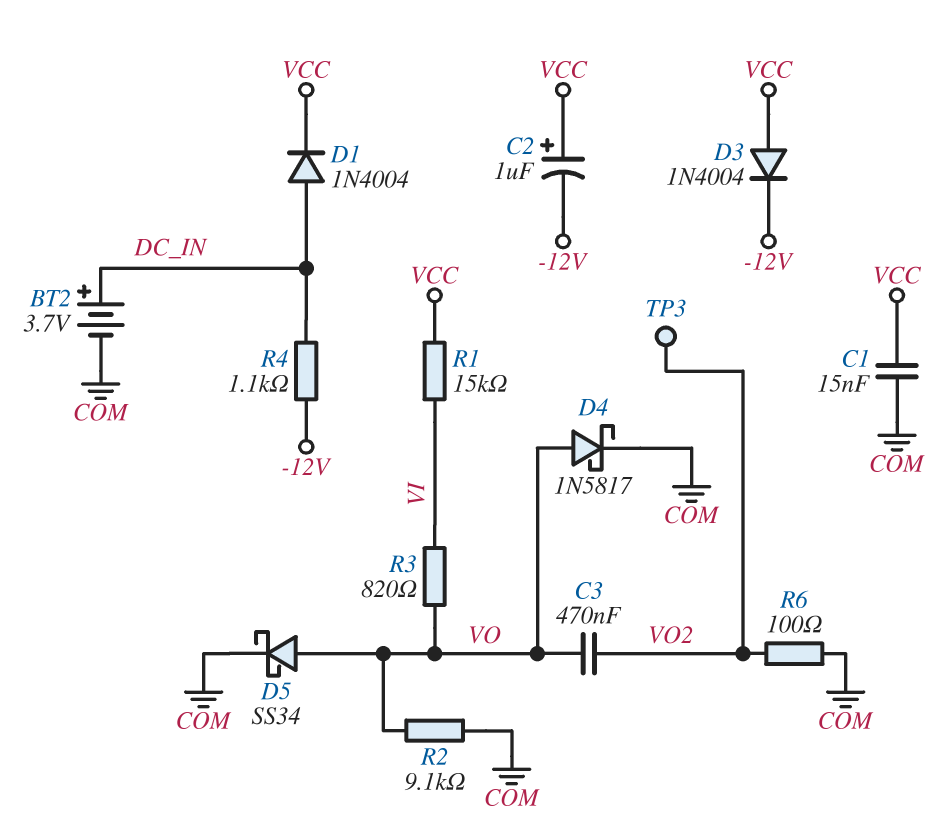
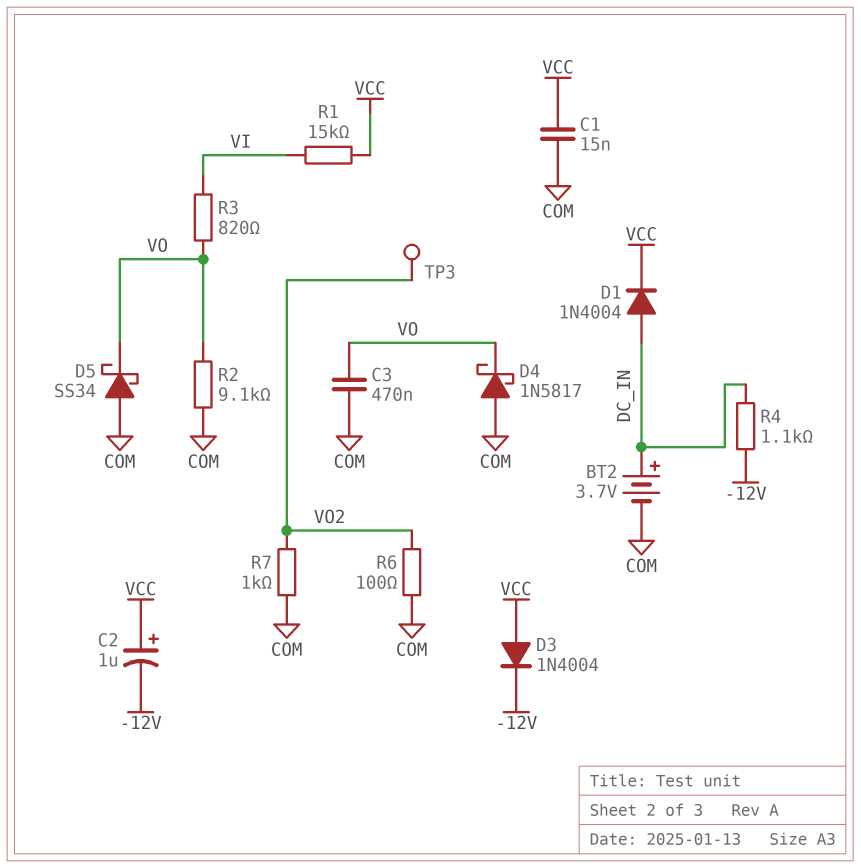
C3: 470nF (VO, VO2) -> 470nF (COM, VO)
D4: schottky 1N5817 (A VO, K COM) -> schottky 1N5817 (A COM, K VO)
D5: schottky SS34 (A VO, K COM) -> schottky SS34 (A COM, K VO)
R7: none -> 1k (COM, VO2)

